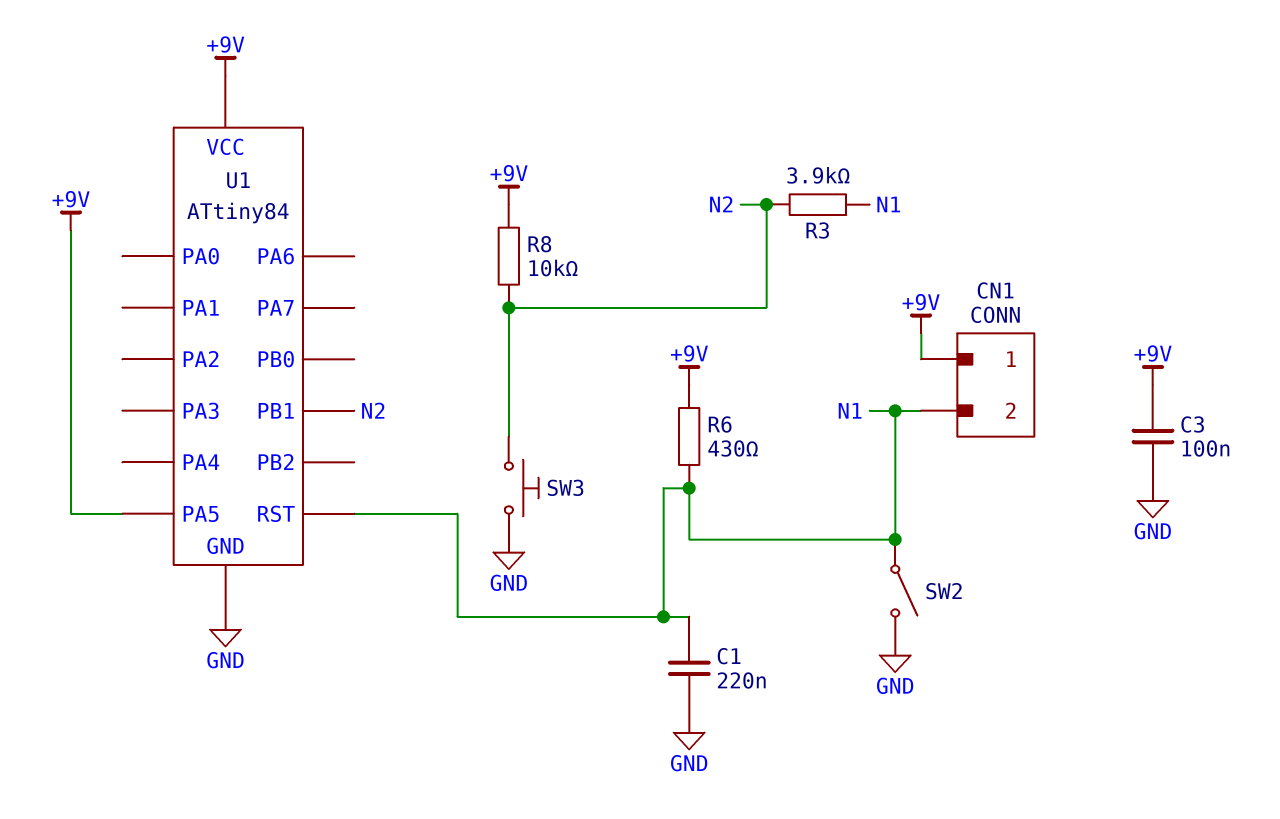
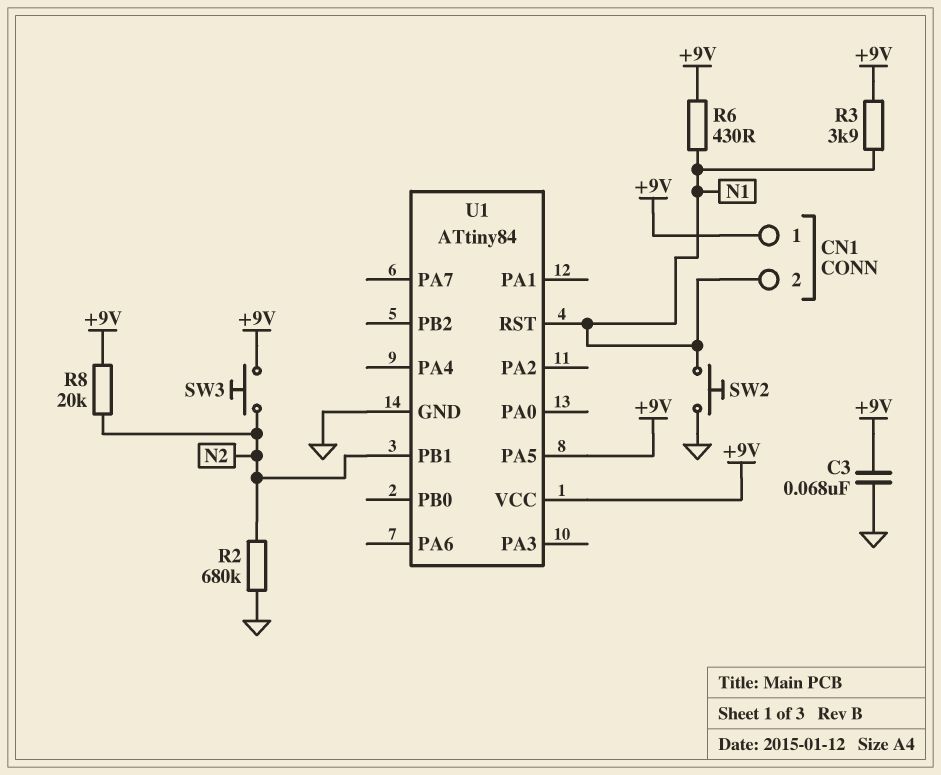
C1: 220nF (GND, N1) -> none
C3: 100nF (+9V, GND) -> 68nF (+9V, GND)
R2: none -> 680k (GND, N2)
R3: 3.9k (N1, N2) -> 3.9k (+9V, N1)
R8: 10k (+9V, N2) -> 20k (+9V, N2)
SW2: switch (GND, N1) -> button (GND, N1)
SW3: button (GND, N2) -> button (+9V, N2)

